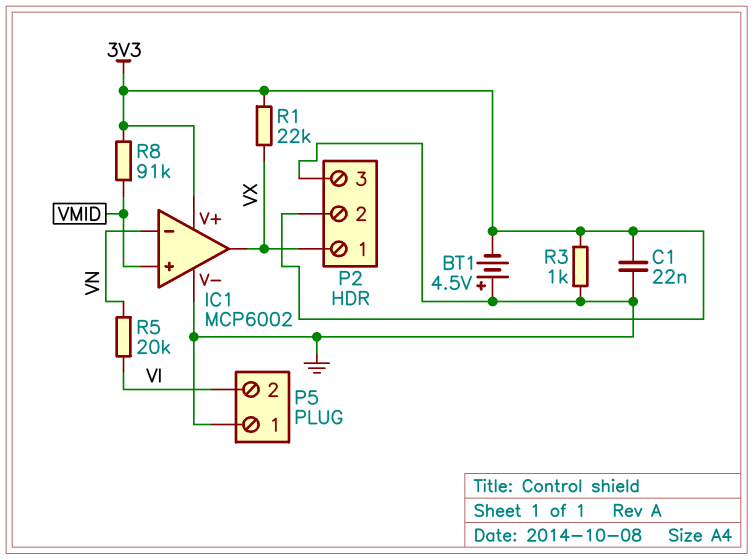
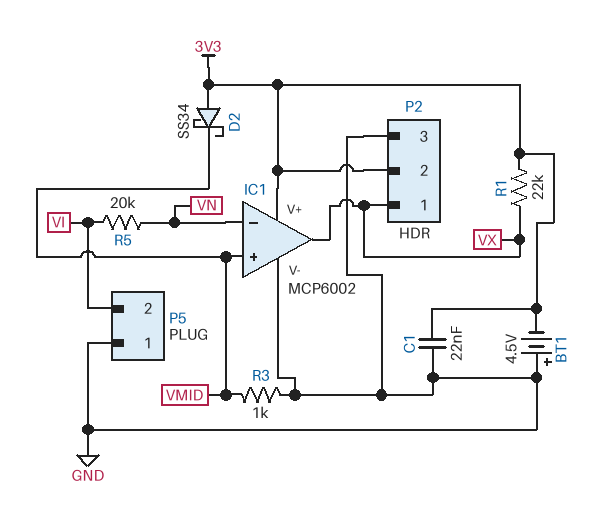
D2: none -> schottky SS34 (A 3V3, K VMID)
R3: 1k (3V3, GND) -> 1k (GND, VMID)
R8: 91k (3V3, VMID) -> none

